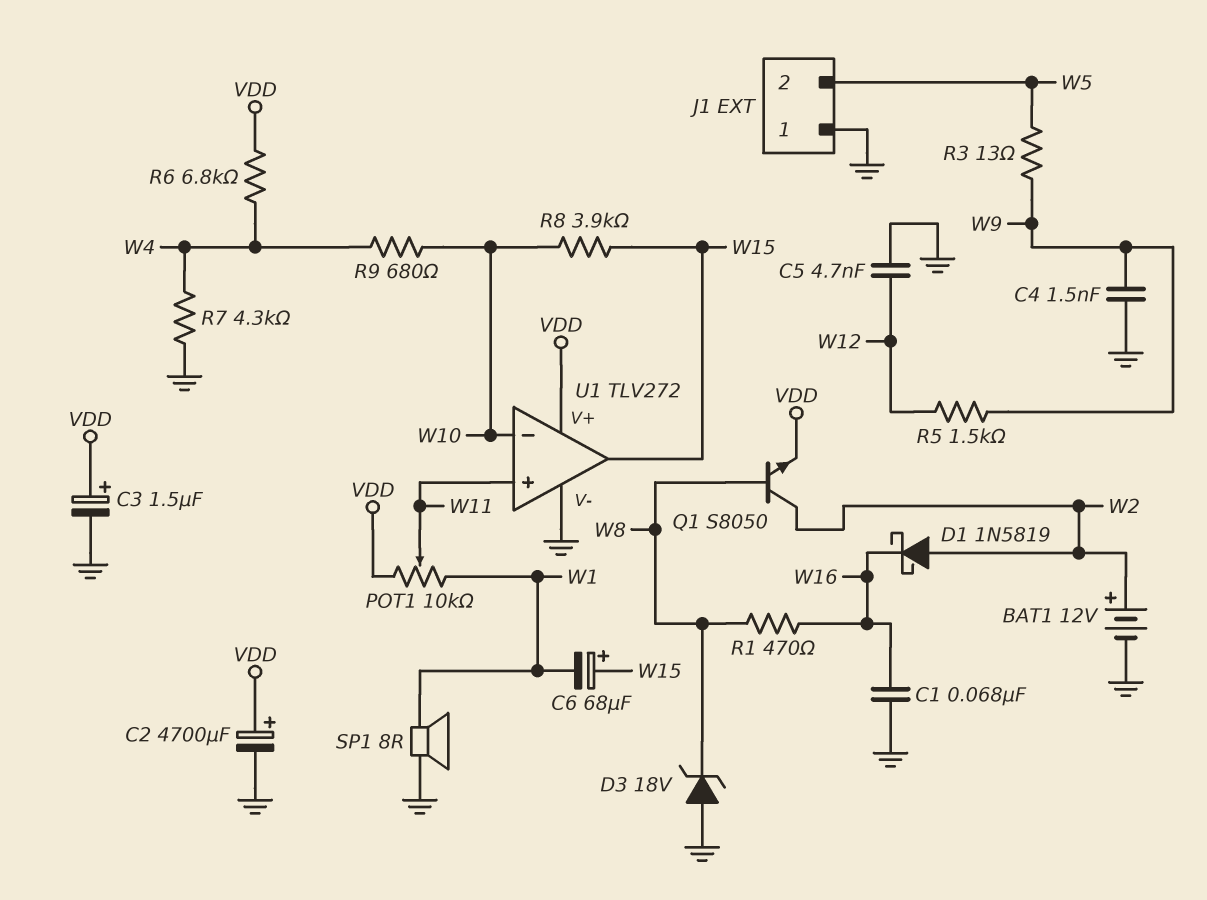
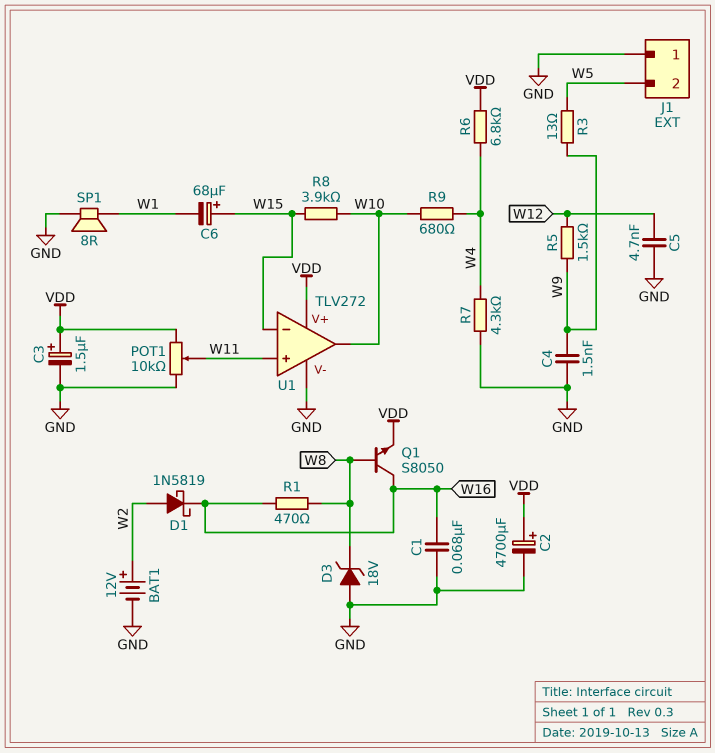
POT1: 10k (VDD, W1, wiper W11) -> 10k (GND, VDD, wiper W11)
Q1: NPN S8050 (B W8, C W2, E VDD) -> NPN S8050 (B W8, C W16, E VDD)
U1 pin in-: W10 -> W15
U1 pin out: W15 -> W10

